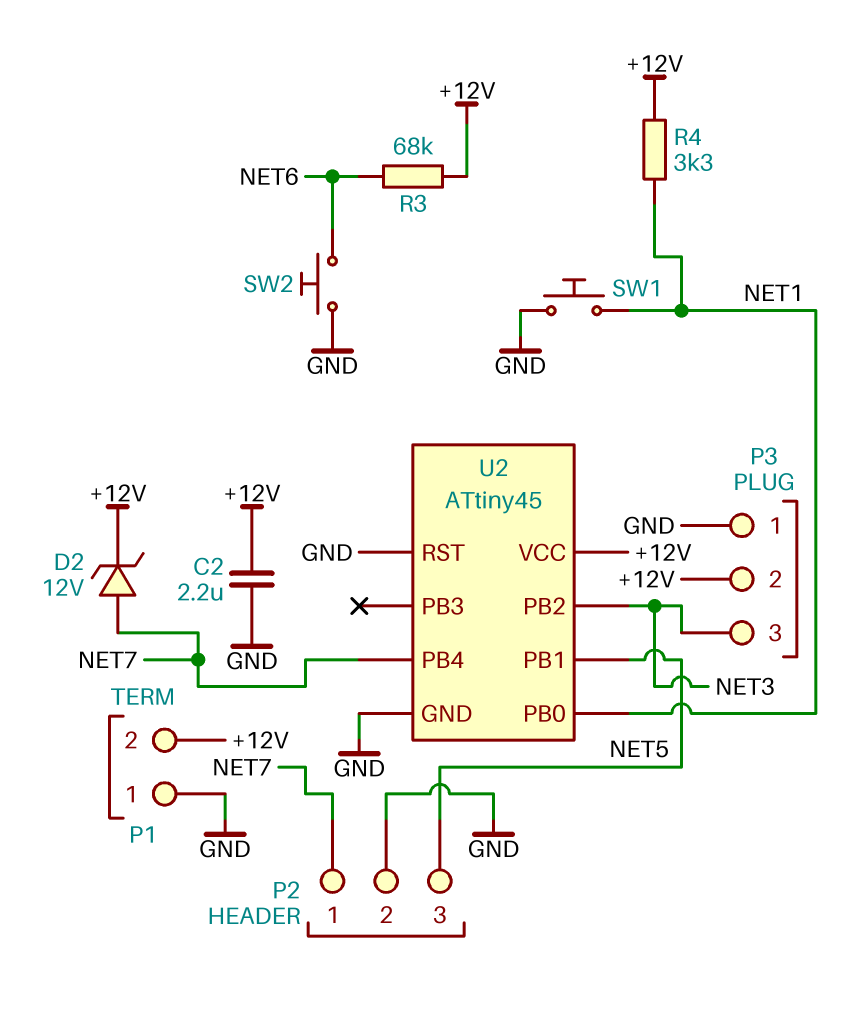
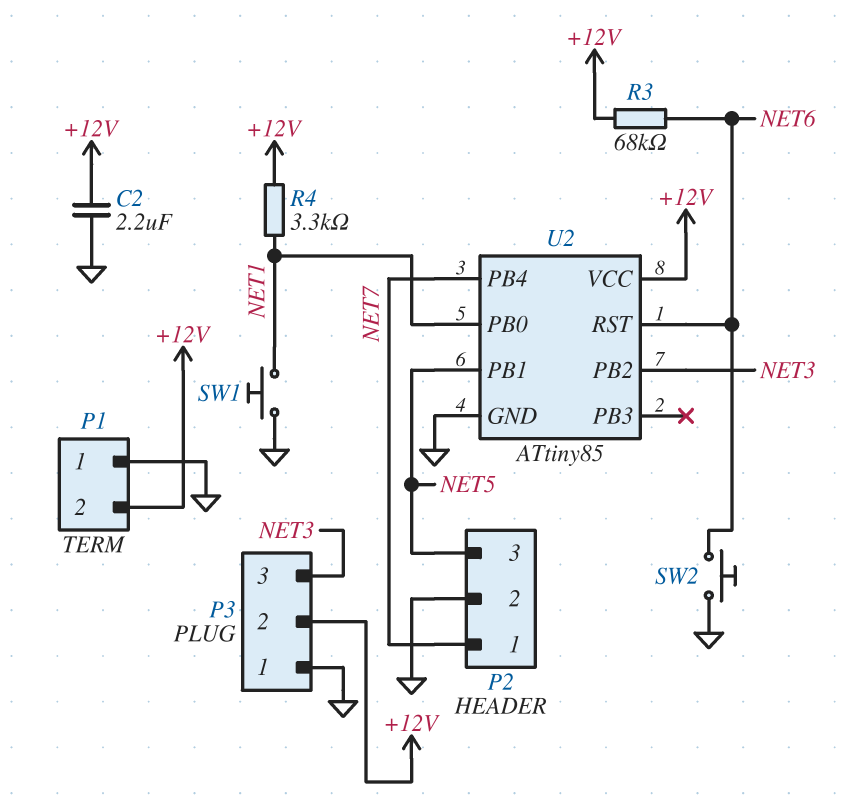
D2: zener 12V (A NET7, K +12V) -> none
U2: ATtiny45 -> ATtiny85
U2 pin RST: GND -> NET6

